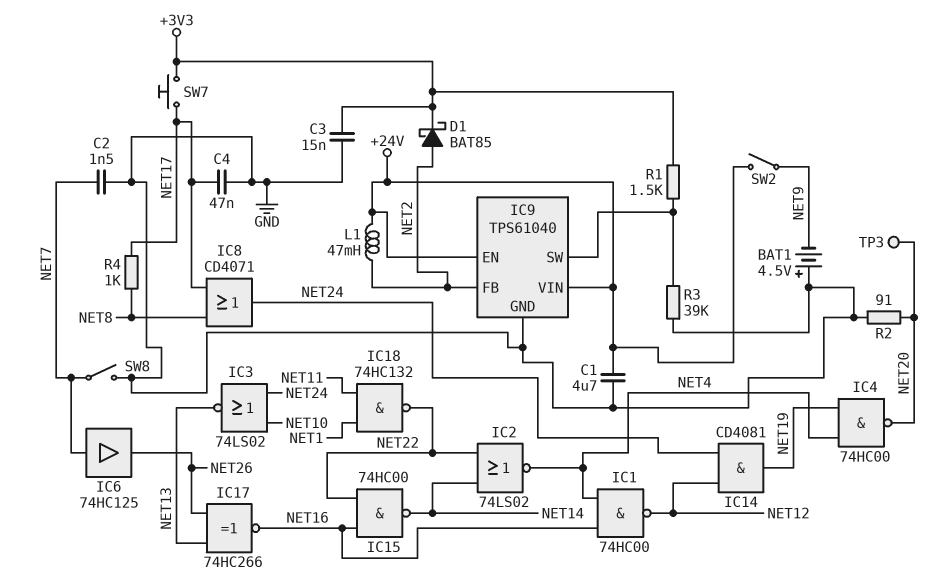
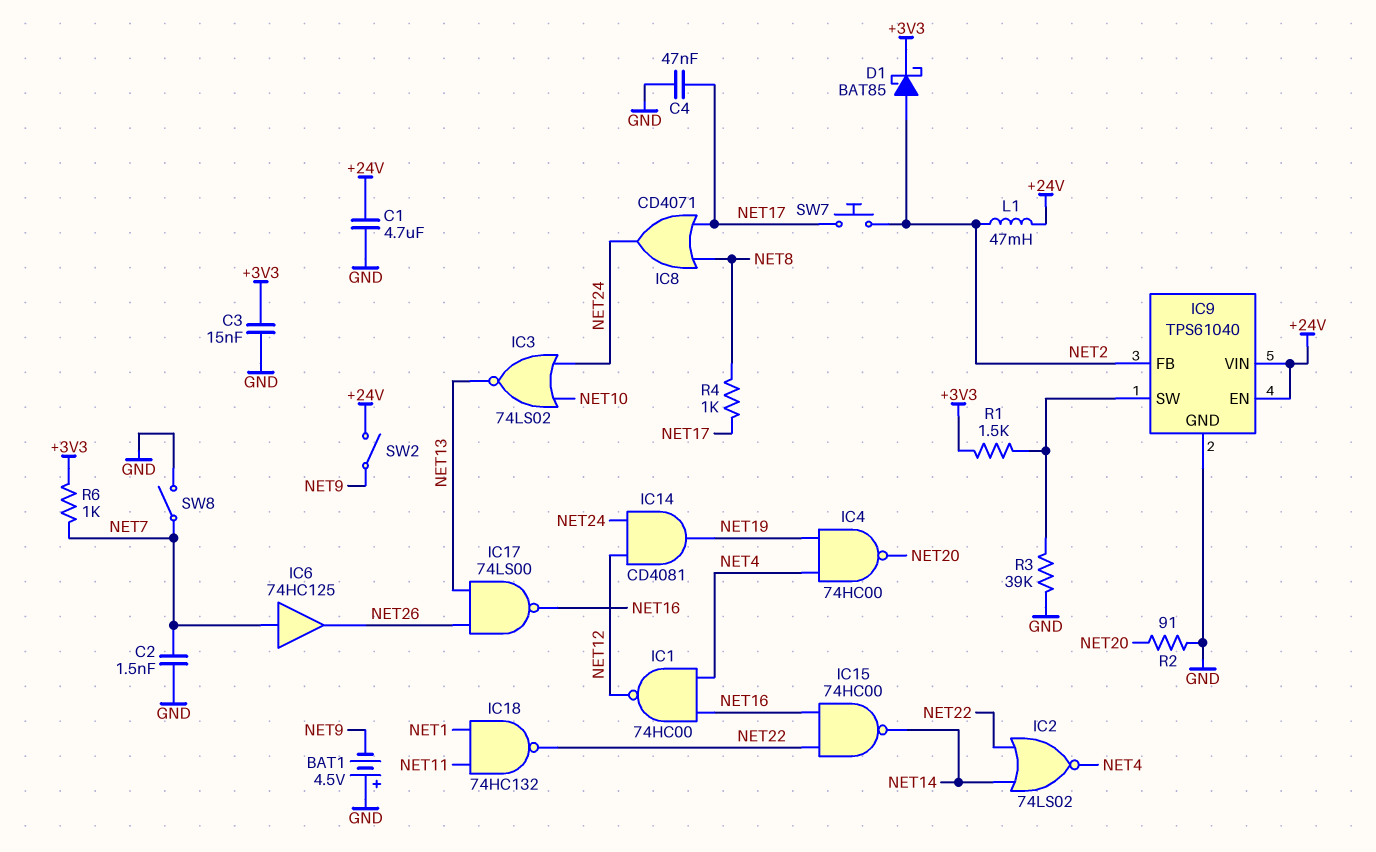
IC17: XNOR 74HC266 (in NET13, in NET26, out NET16) -> NAND 74LS00 (in NET13, in NET26, out NET16)
R6: none -> 1k (+3V3, NET7)
SW7: button (+3V3, NET17) -> button (NET2, NET17)
TP3: test point (NET20) -> none

